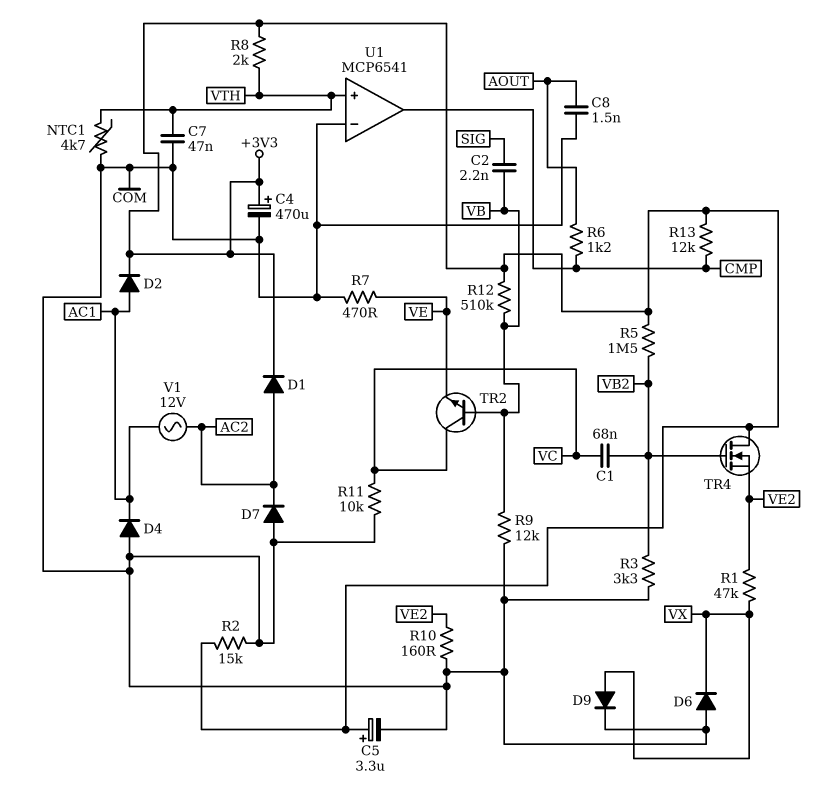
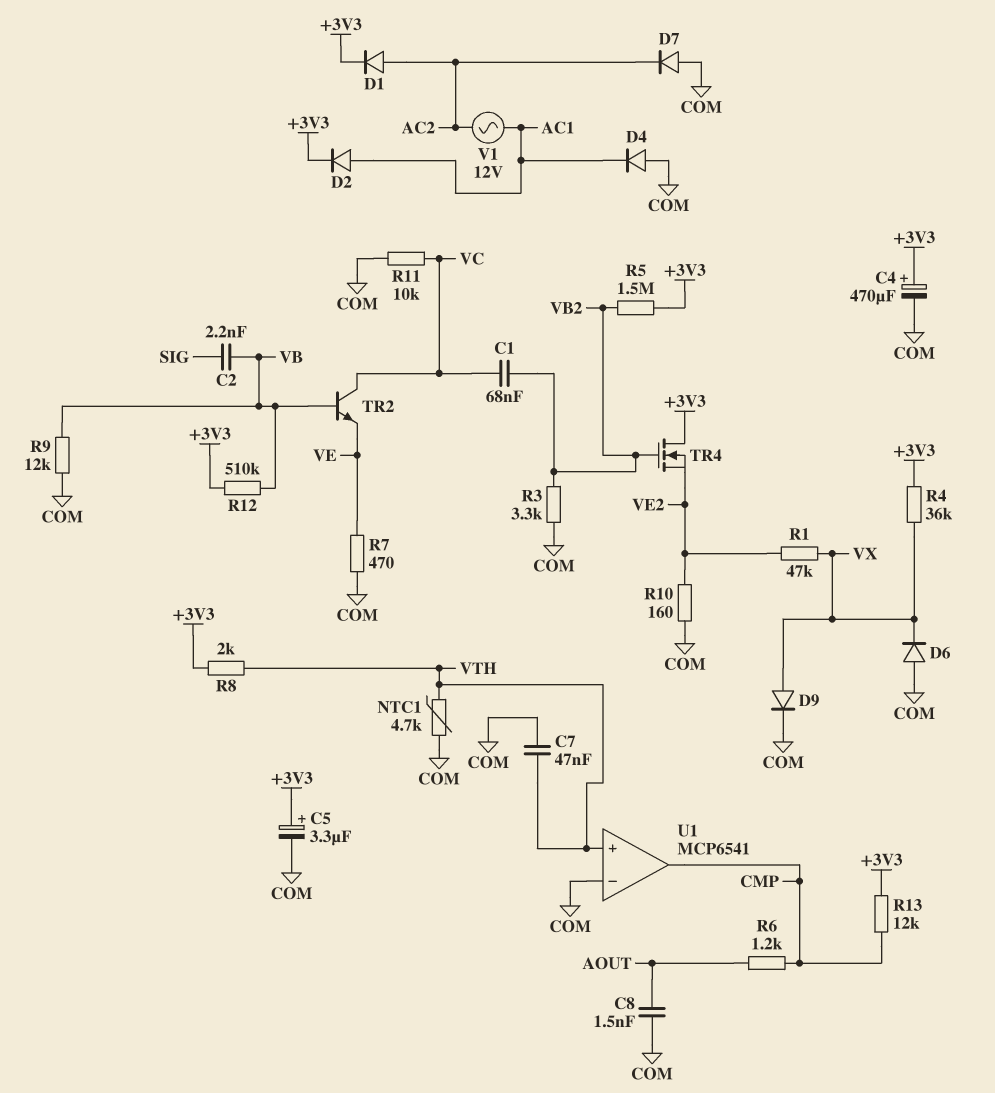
R2: 15k (+3V3, COM) -> none
R4: none -> 36k (+3V3, VX)

